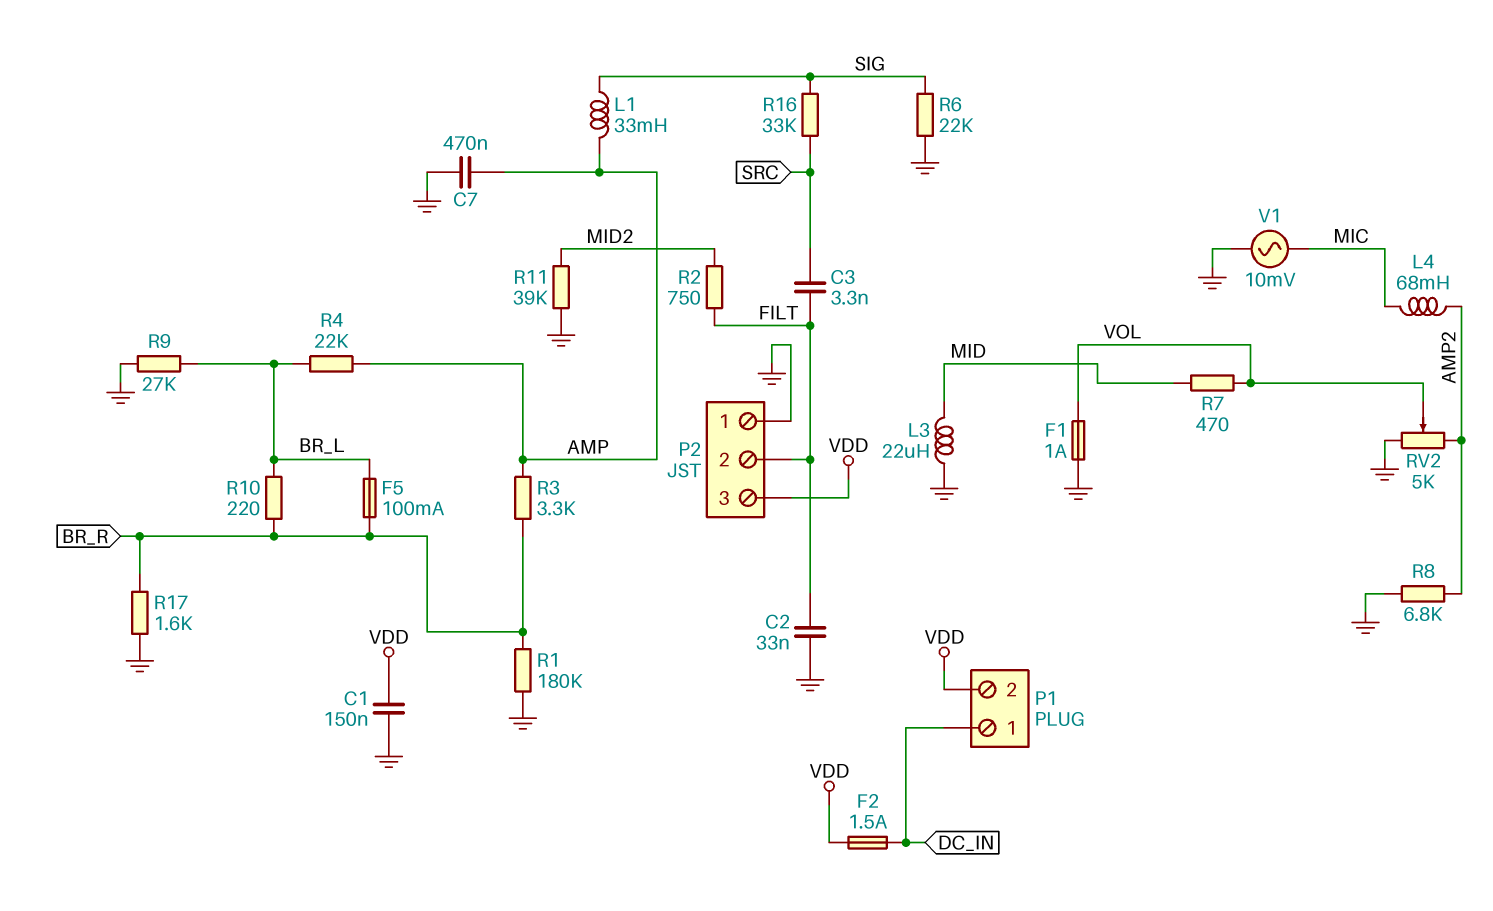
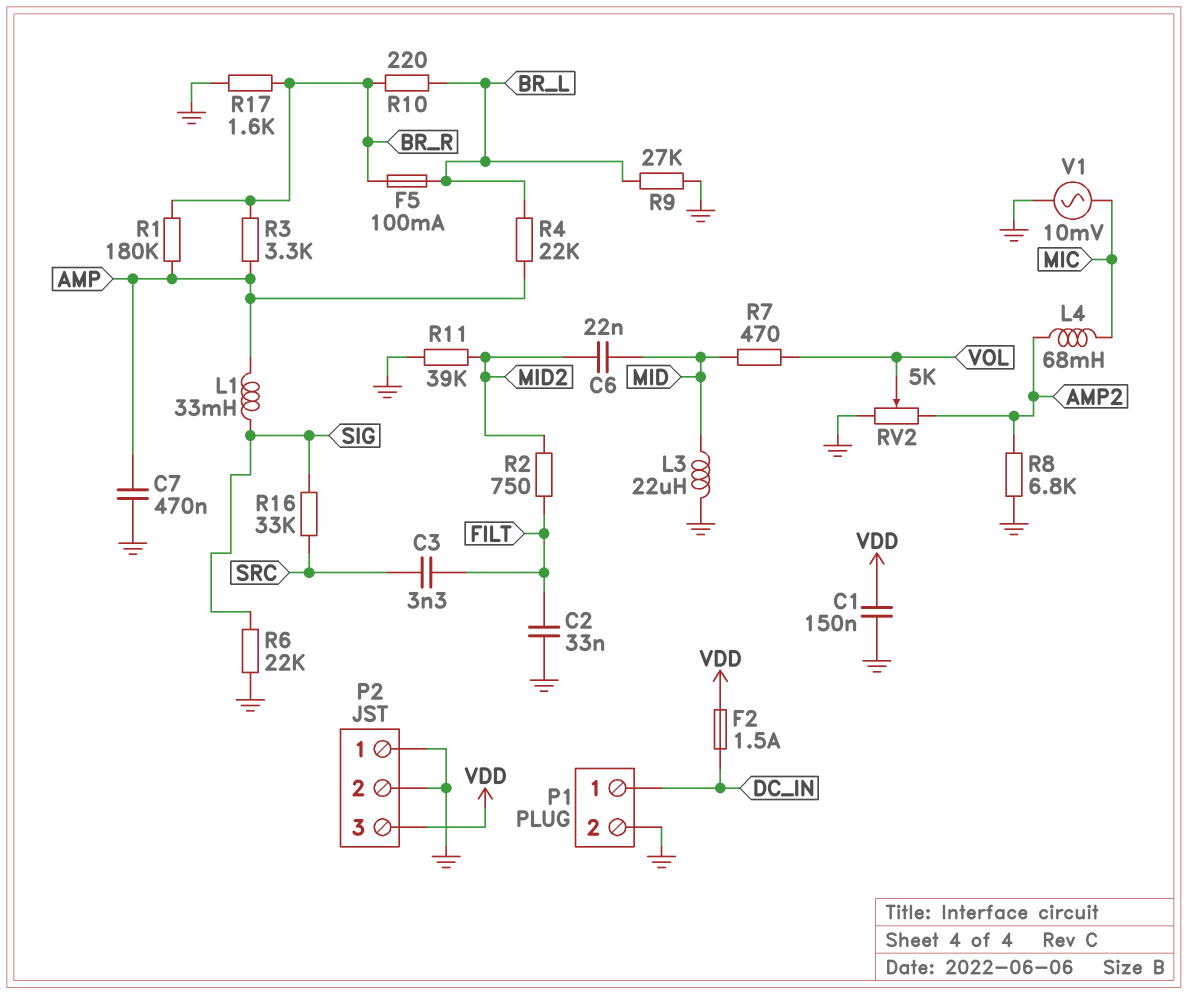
C6: none -> 22nF (MID, MID2)
F1: 1A (GND, VOL) -> none
P1 pin 2: VDD -> GND
P2 pin 2: FILT -> GND
R1: 180k (BR_R, GND) -> 180k (AMP, BR_R)

